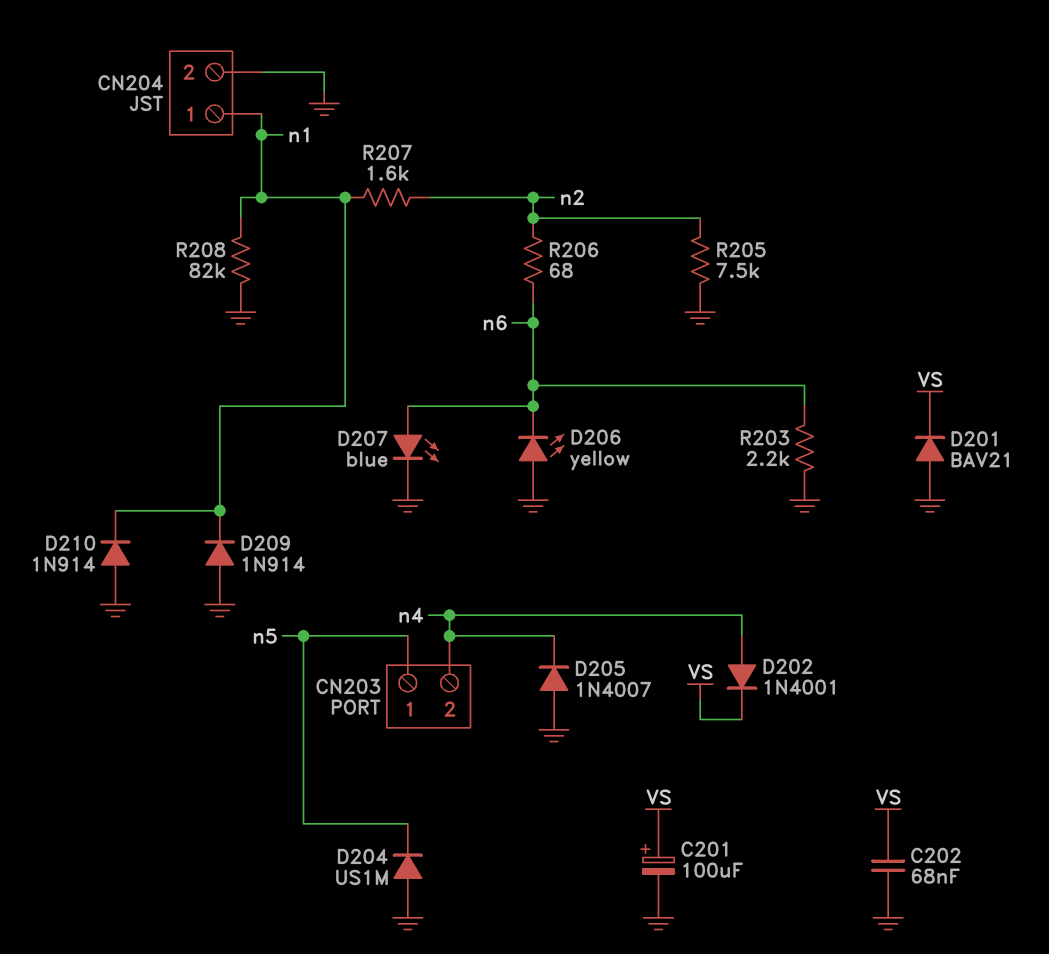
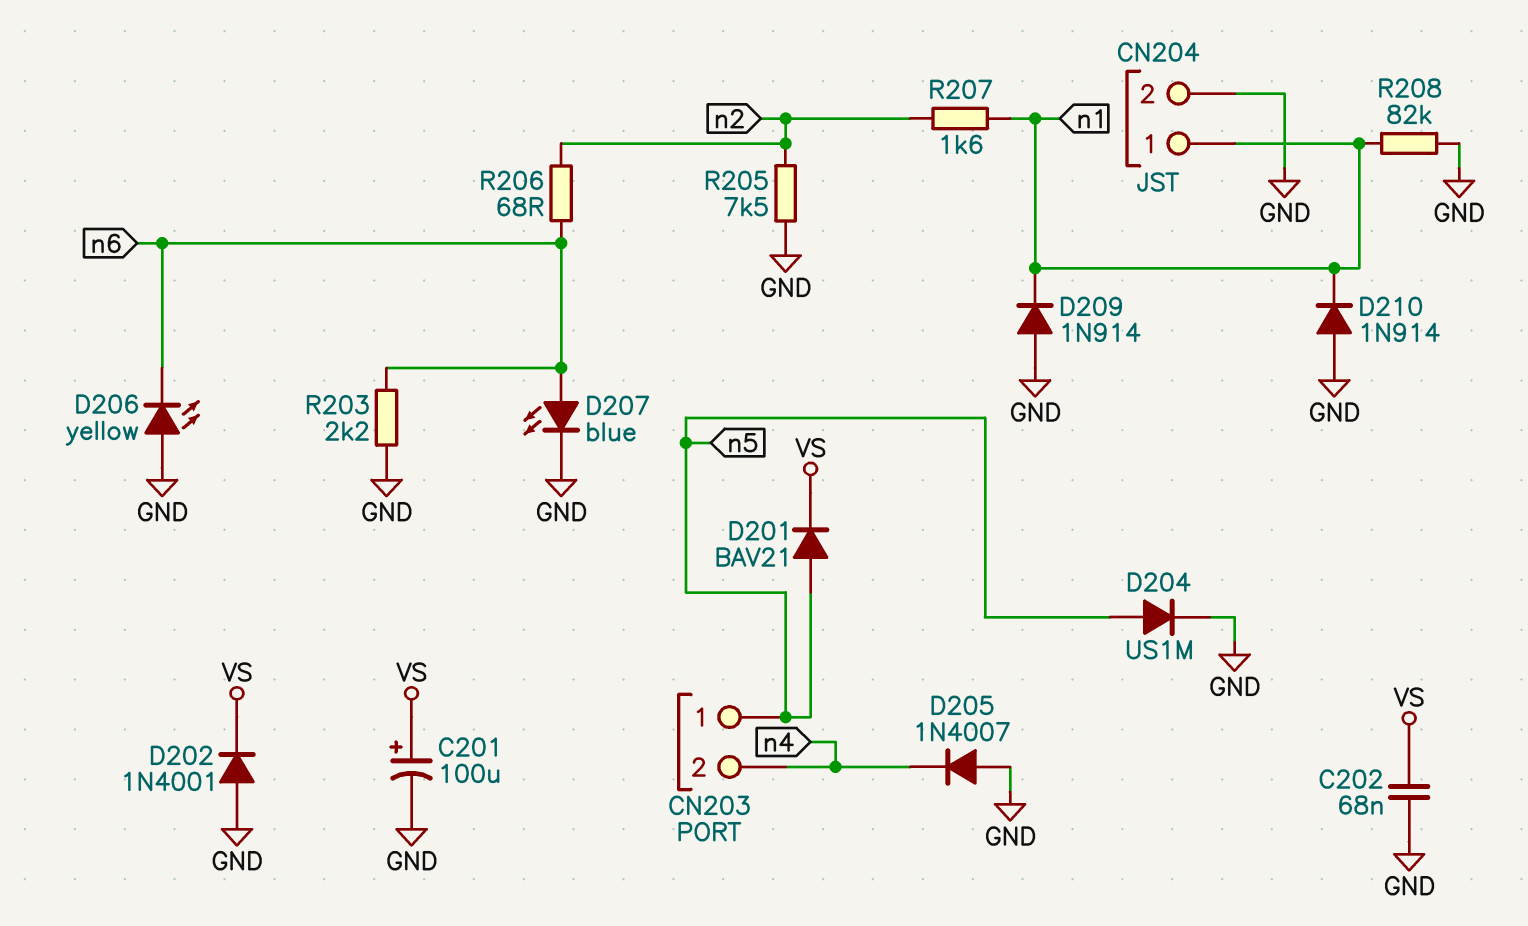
D201: diode BAV21 (A GND, K VS) -> diode BAV21 (A n5, K VS)
D202: diode 1N4001 (A n4, K VS) -> diode 1N4001 (A GND, K VS)
D204: diode US1M (A GND, K n5) -> diode US1M (A n5, K GND)

